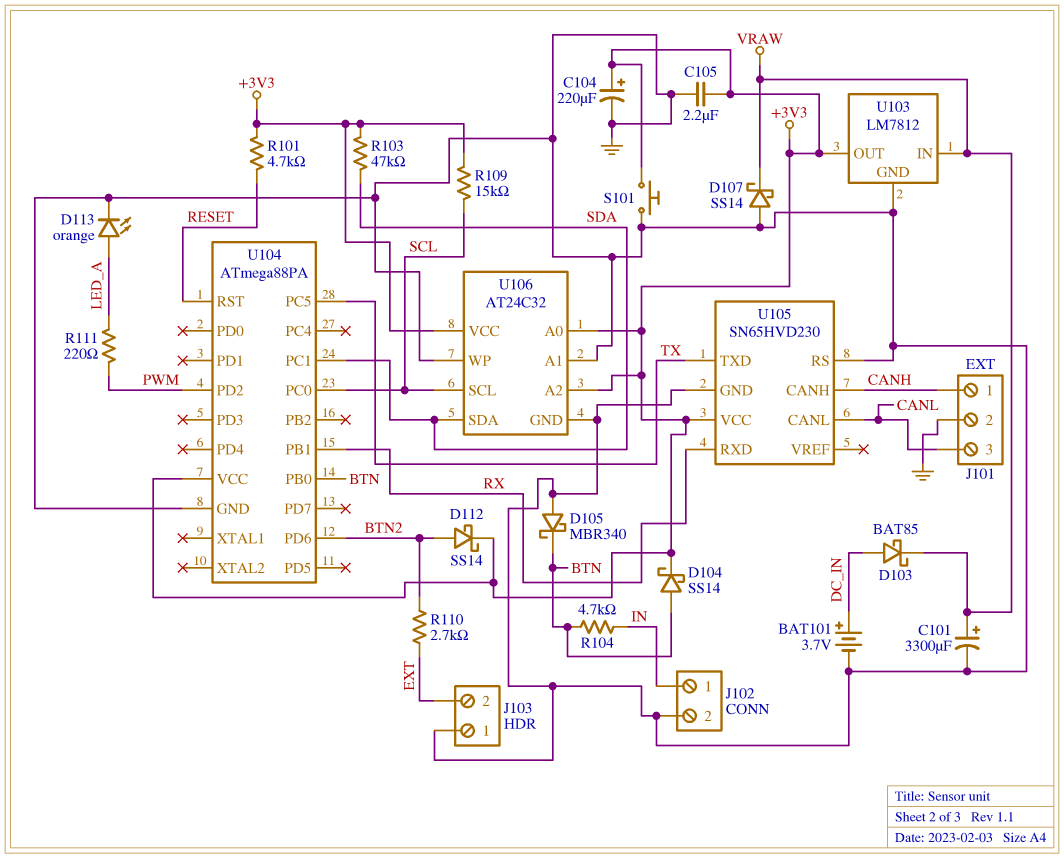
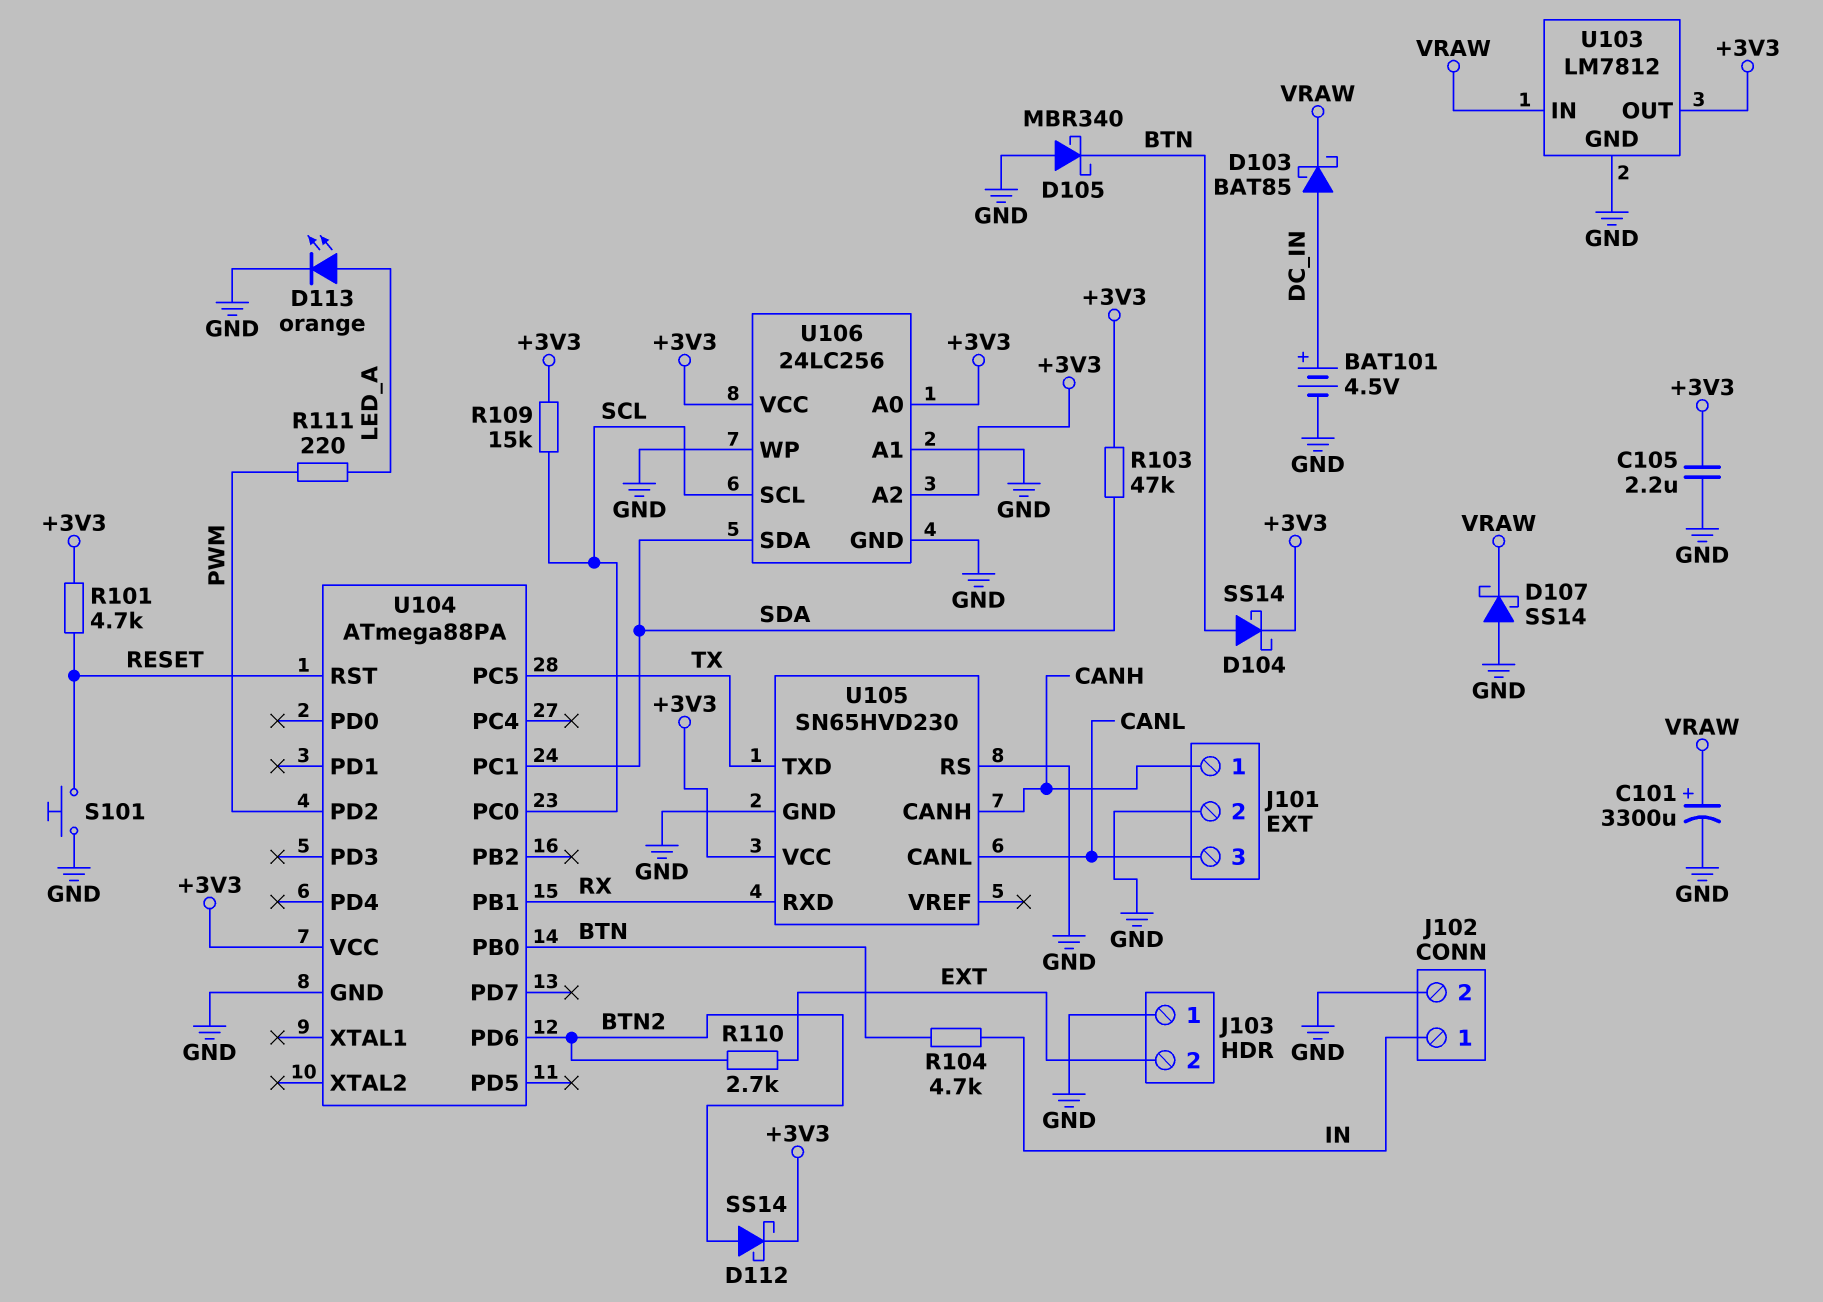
BAT101: 3.7V (plus DC_IN, minus GND) -> 4.5V (plus DC_IN, minus GND)
C104: 220uF (plus +3V3, minus GND) -> none
S101: button (+3V3, GND) -> button (GND, RESET)
U106: AT24C32 -> 24LC256

